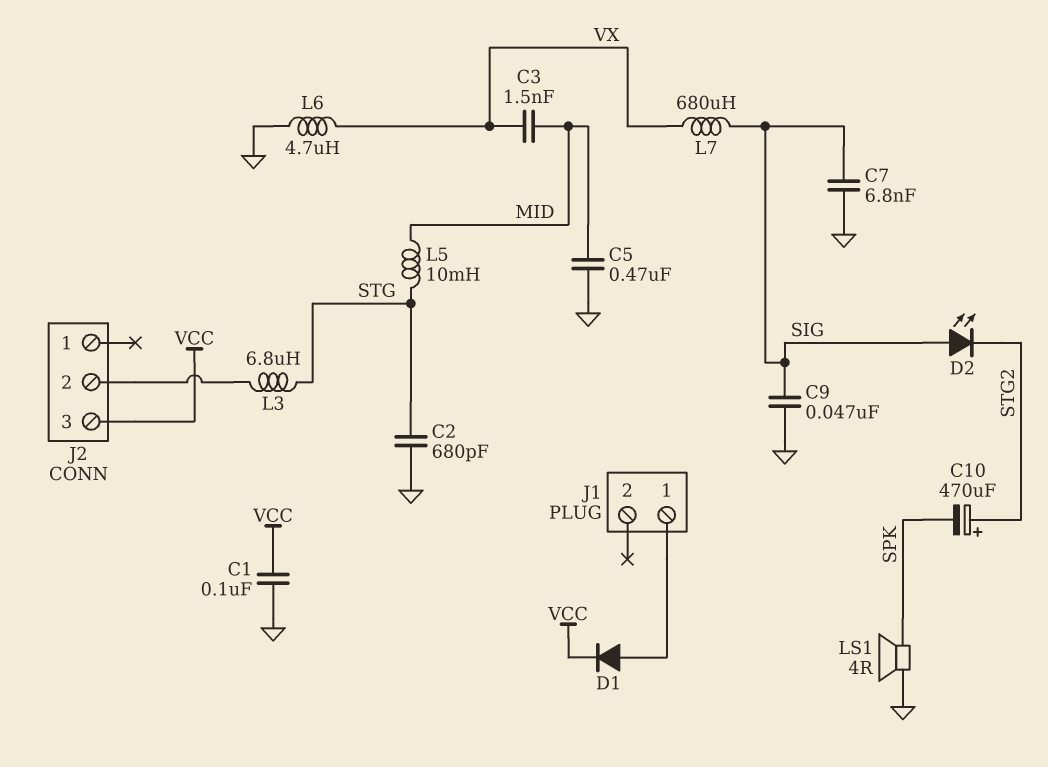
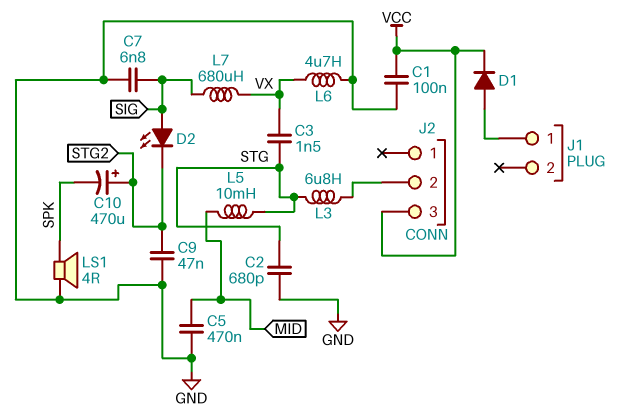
C3: 1.5nF (MID, VX) -> 1.5nF (STG, VX)
C9: 47nF (GND, SIG) -> 47nF (GND, STG2)

